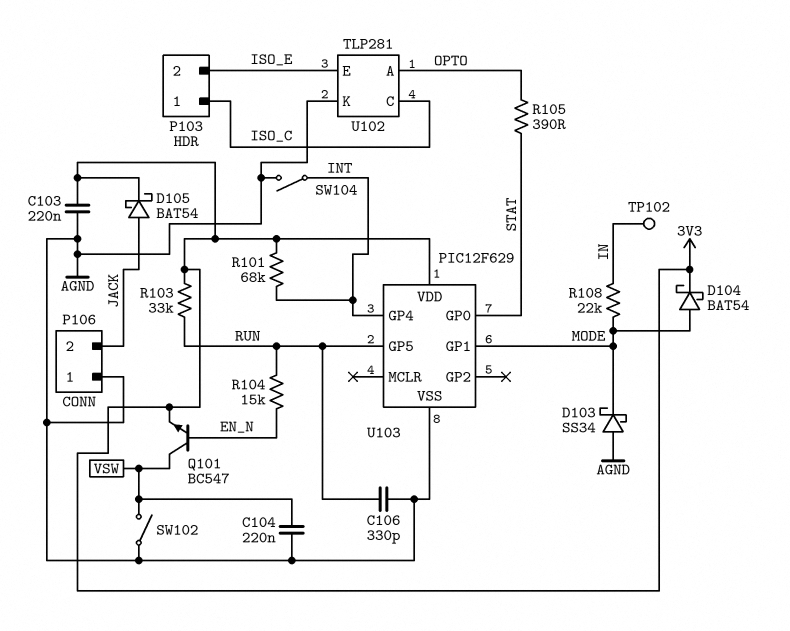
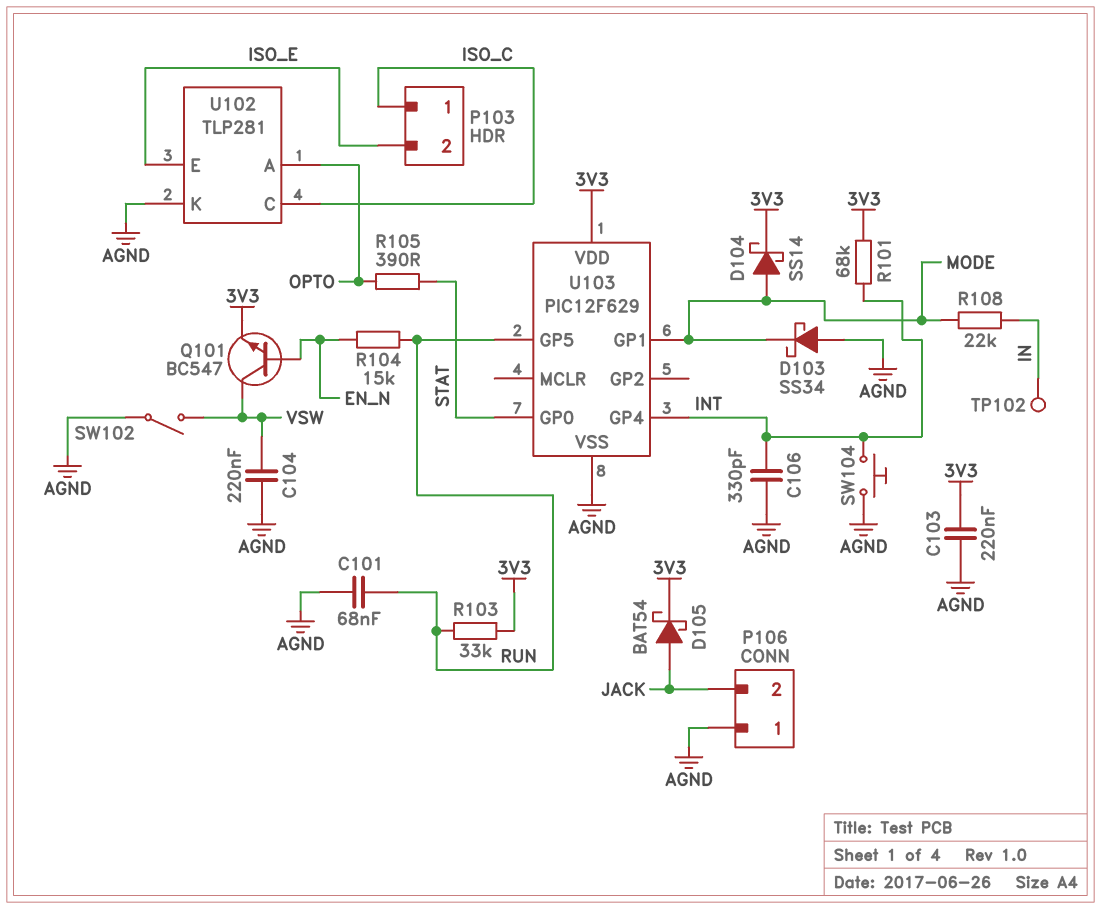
C101: none -> 68nF (AGND, RUN)
C106: 330pF (AGND, RUN) -> 330pF (AGND, INT)
D104: schottky BAT54 (A MODE, K 3V3) -> schottky SS14 (A MODE, K 3V3)
SW104: switch (AGND, INT) -> button (AGND, INT)

